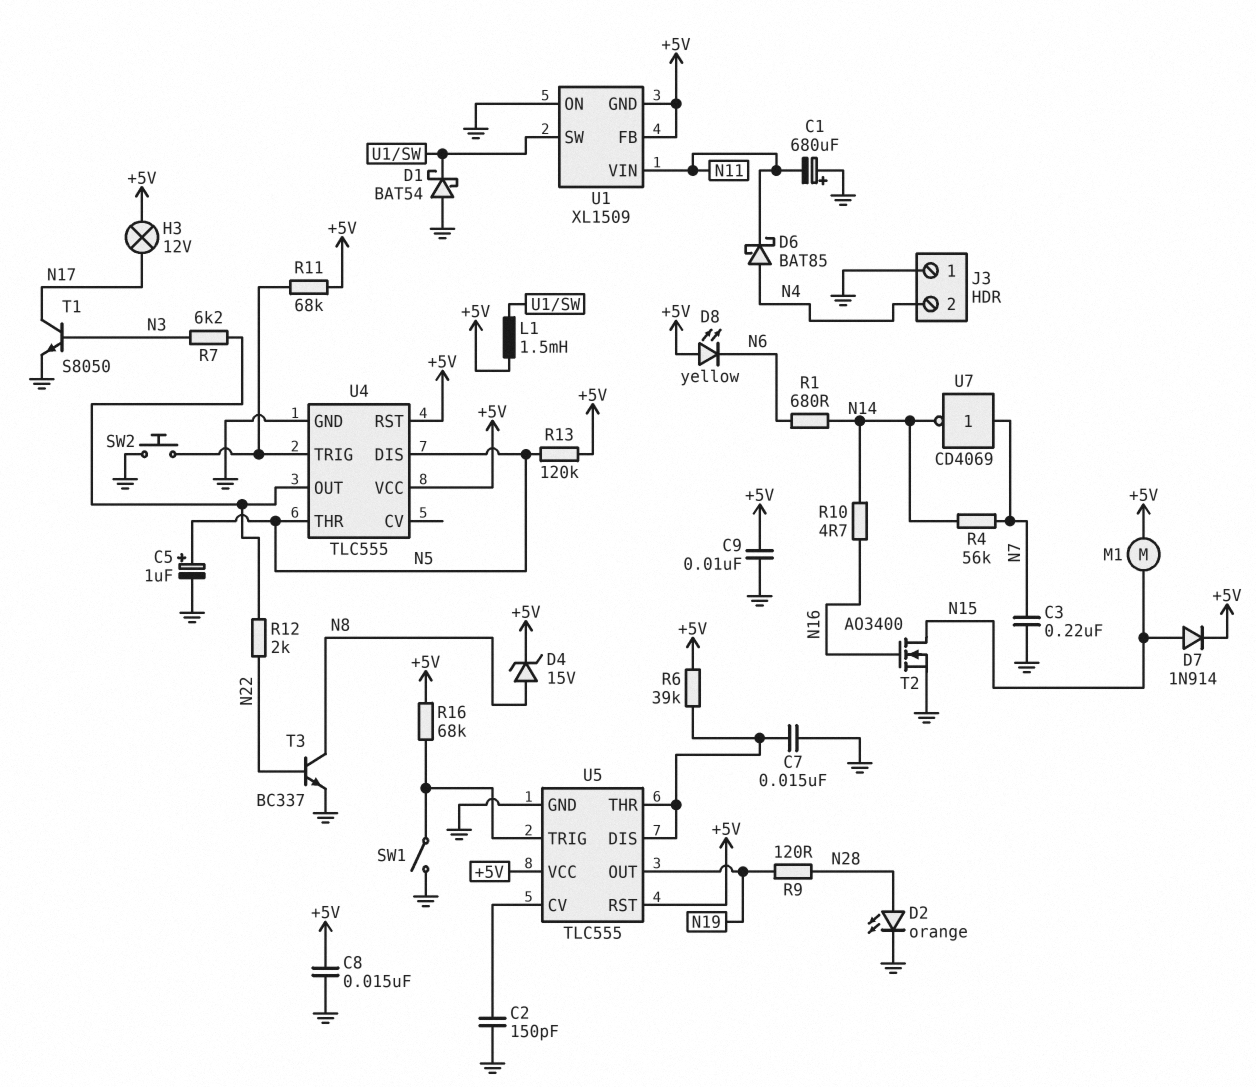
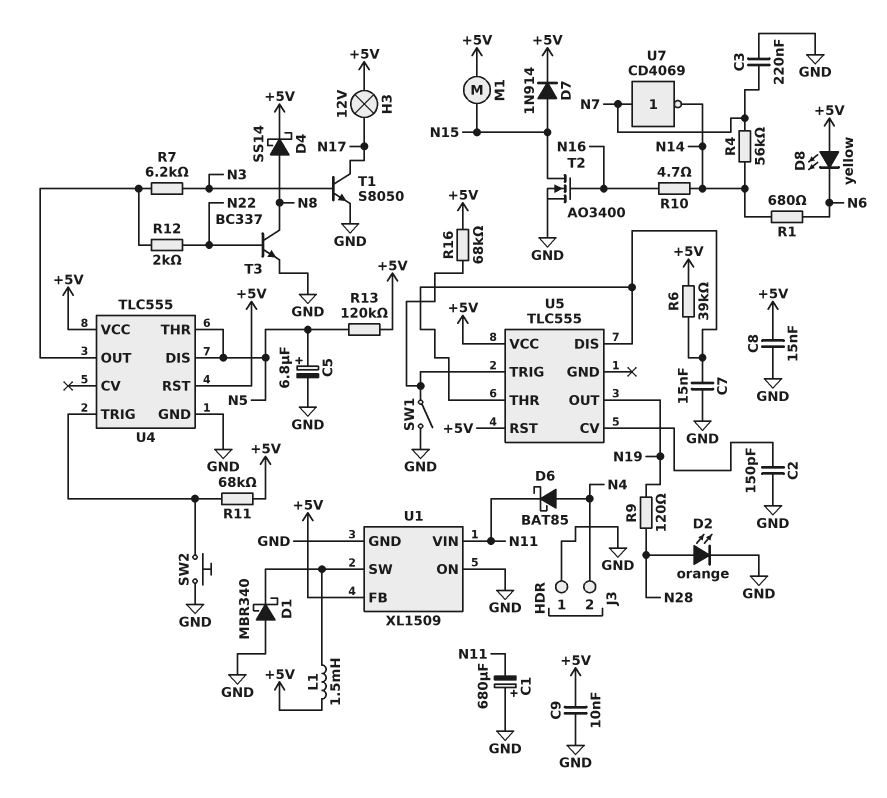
C5: 1uF (plus N5, minus GND) -> 6.8uF (plus N5, minus GND)
D1: schottky BAT54 (A GND, K U1/SW) -> schottky MBR340 (A GND, K U1/SW)
D4: zener 15V (A N8, K +5V) -> schottky SS14 (A N8, K +5V)
U1 pin GND: +5V -> GND
U5 pin GND: GND -> none

